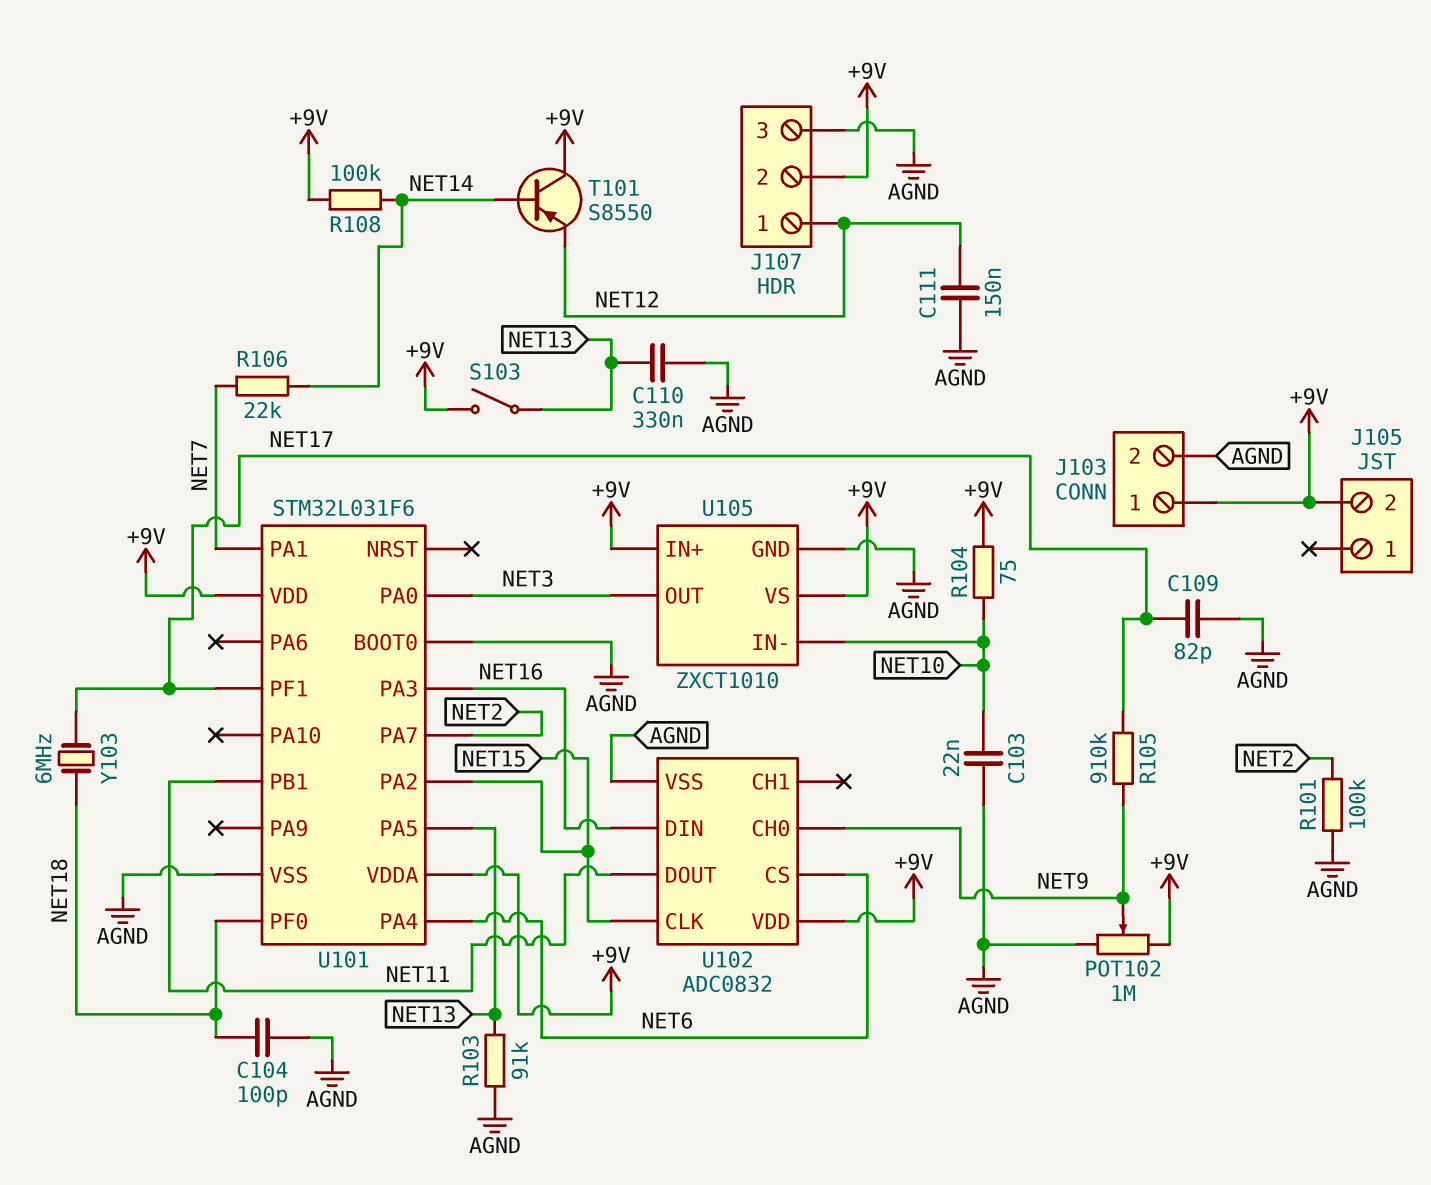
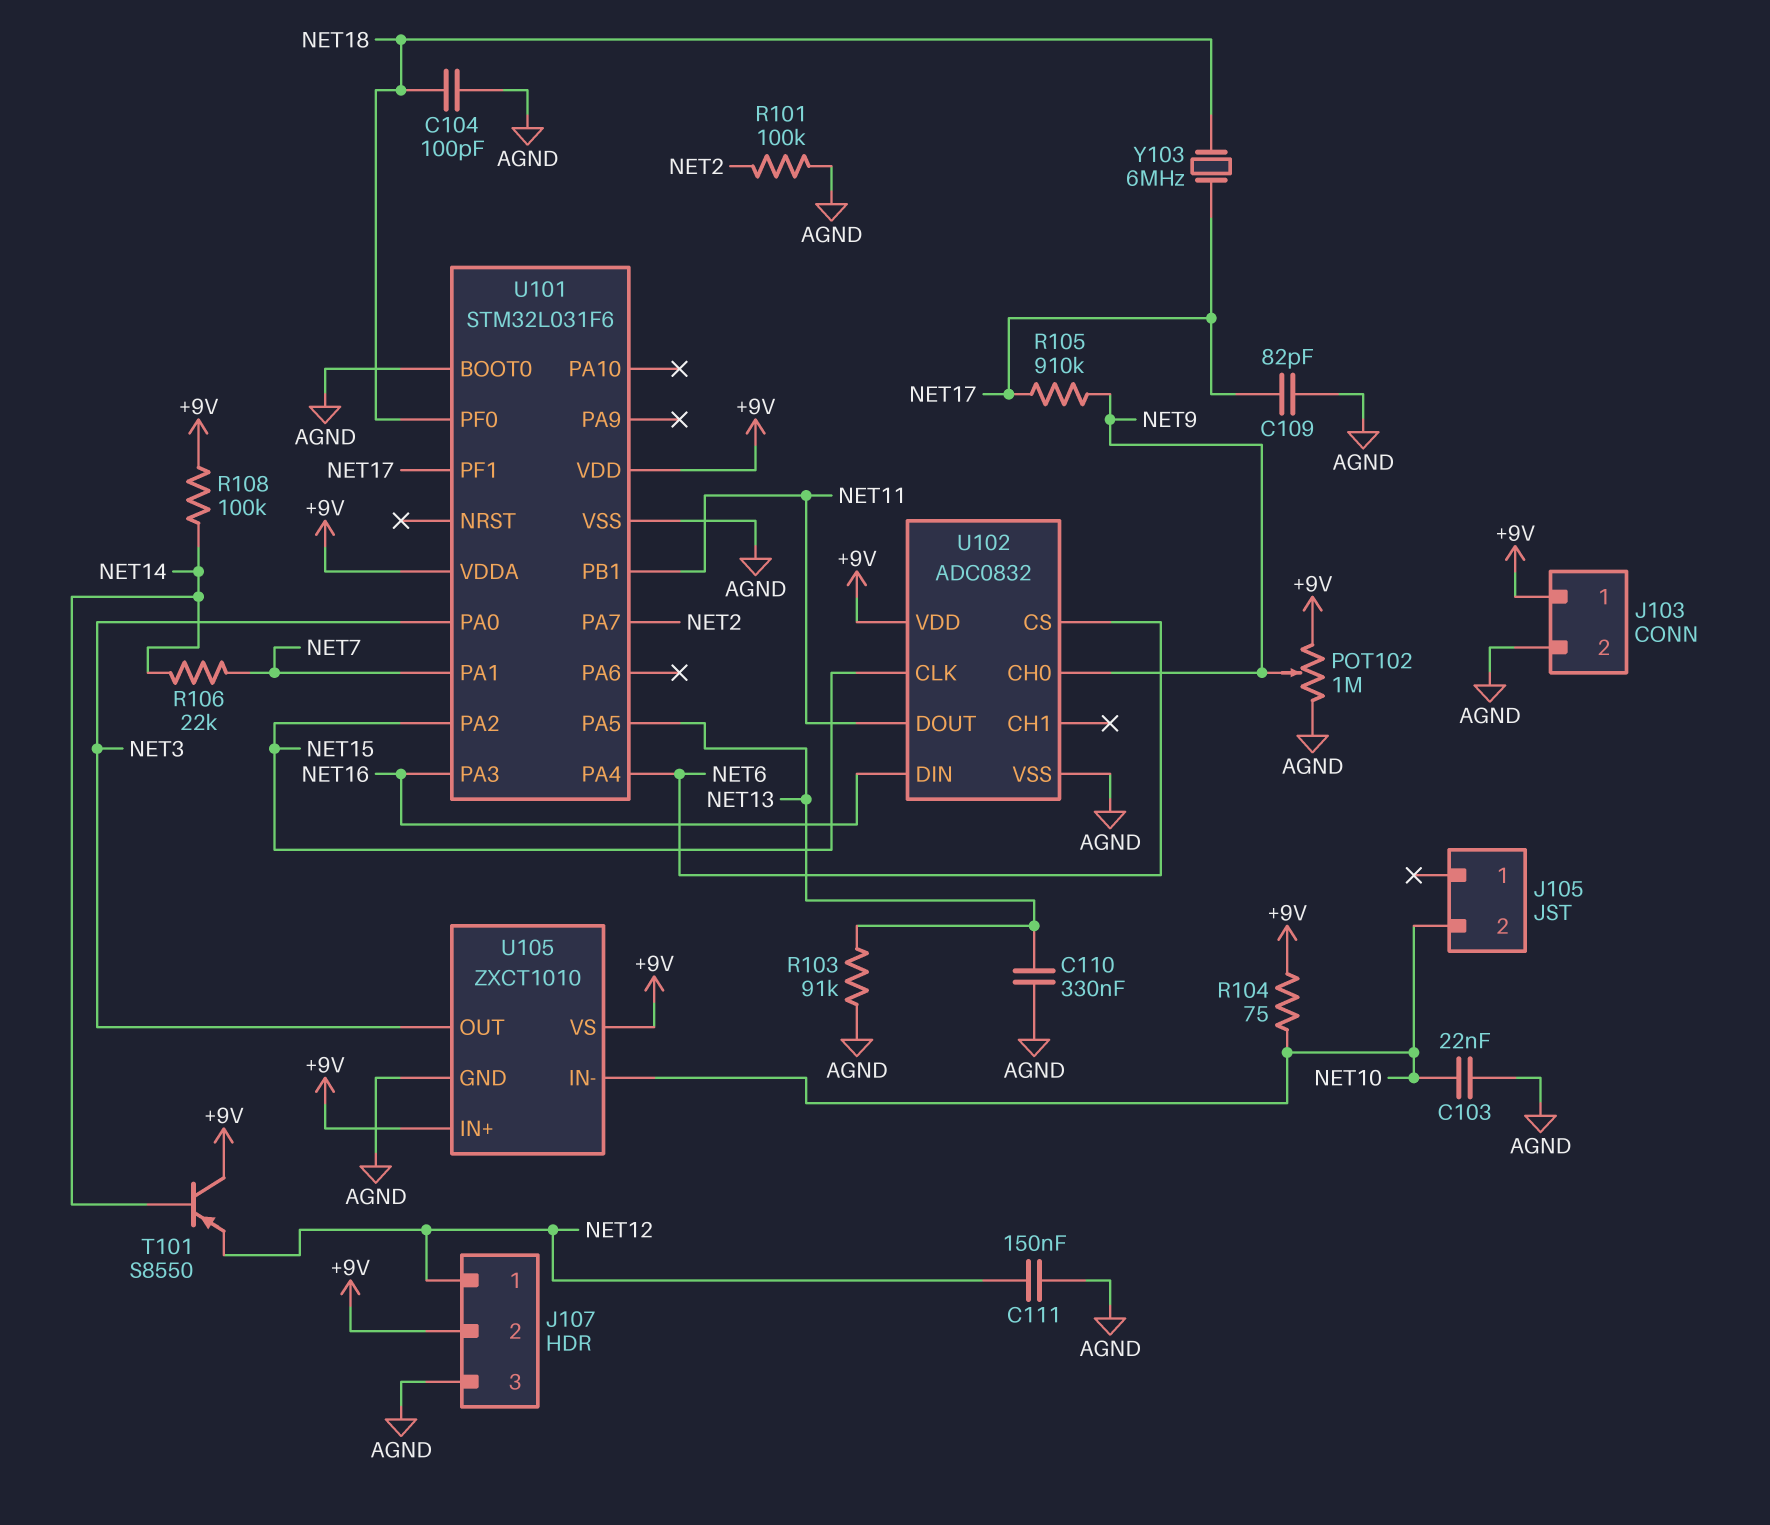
J105 pin 2: +9V -> NET10
S103: switch (+9V, NET13) -> none

